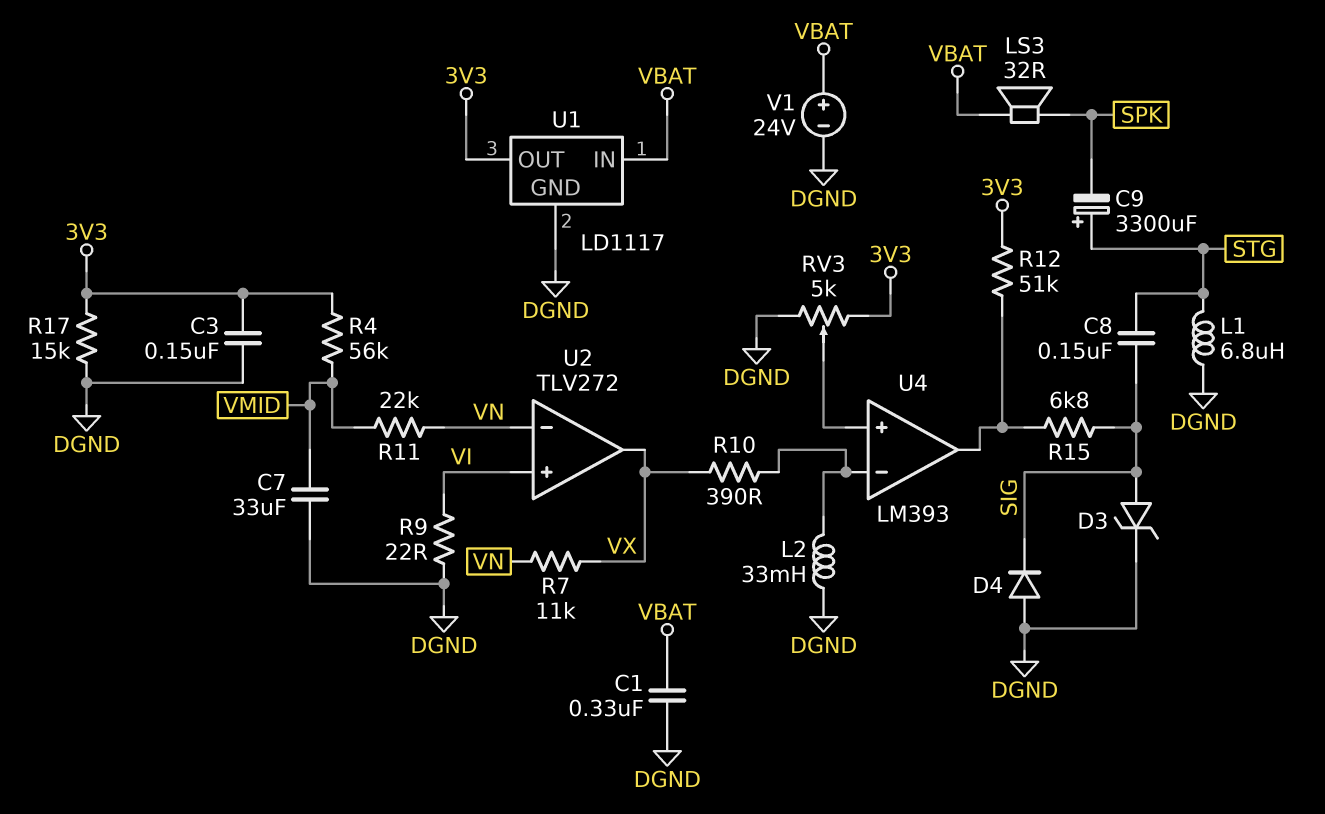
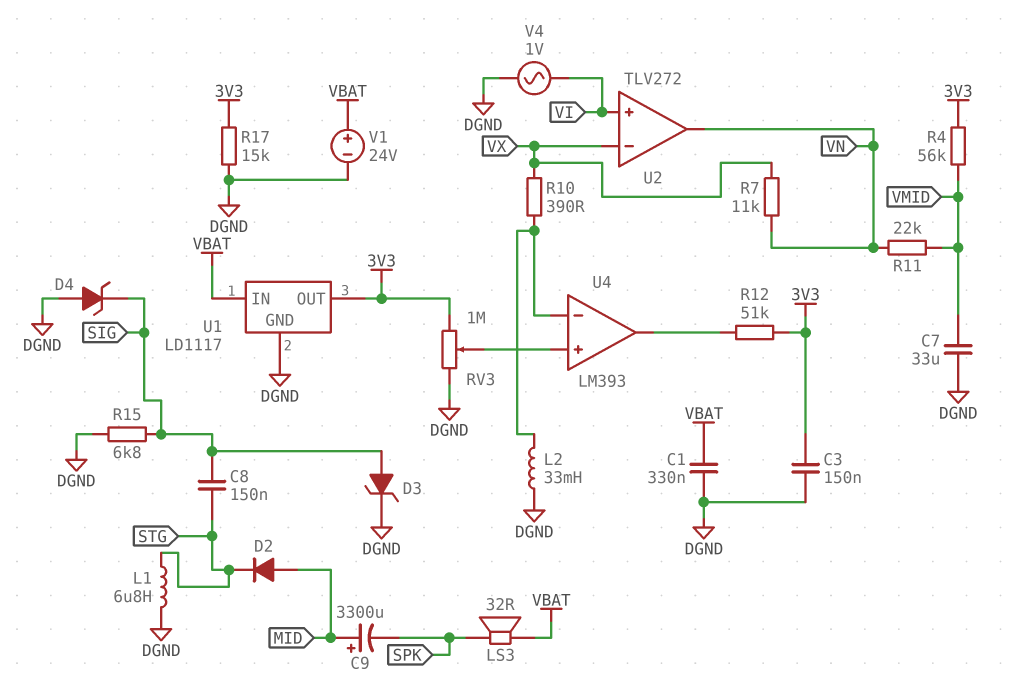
C9: 3300uF (plus STG, minus SPK) -> 3300uF (plus MID, minus SPK)
D2: none -> diode (A MID, K STG)
D4: diode (A DGND, K SIG) -> zener (A DGND, K SIG)
R9: 22 (DGND, VI) -> none
R15: 6.8k (SIG, U4/out) -> 6.8k (DGND, SIG)
RV3: 5k (3V3, DGND, wiper U4/in+) -> 1M (3V3, DGND, wiper U4/in+)
U2 pin in-: VN -> VX
U2 pin out: VX -> VN
V4: none -> AC 1V (DGND, VI)

